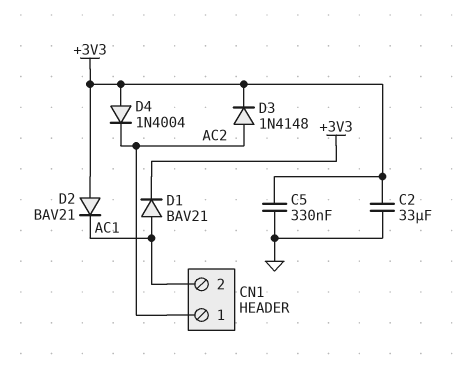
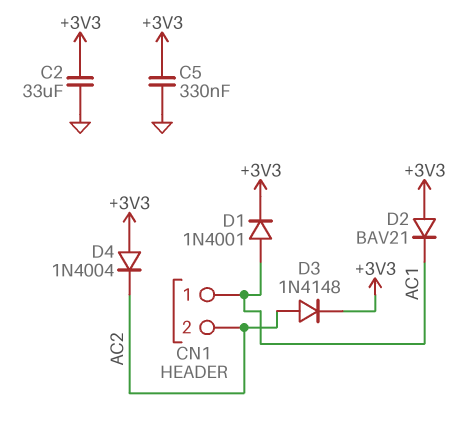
CN1 pin 1: AC2 -> AC1
CN1 pin 2: AC1 -> AC2
D1: diode BAV21 (A AC1, K +3V3) -> diode 1N4001 (A AC1, K +3V3)

